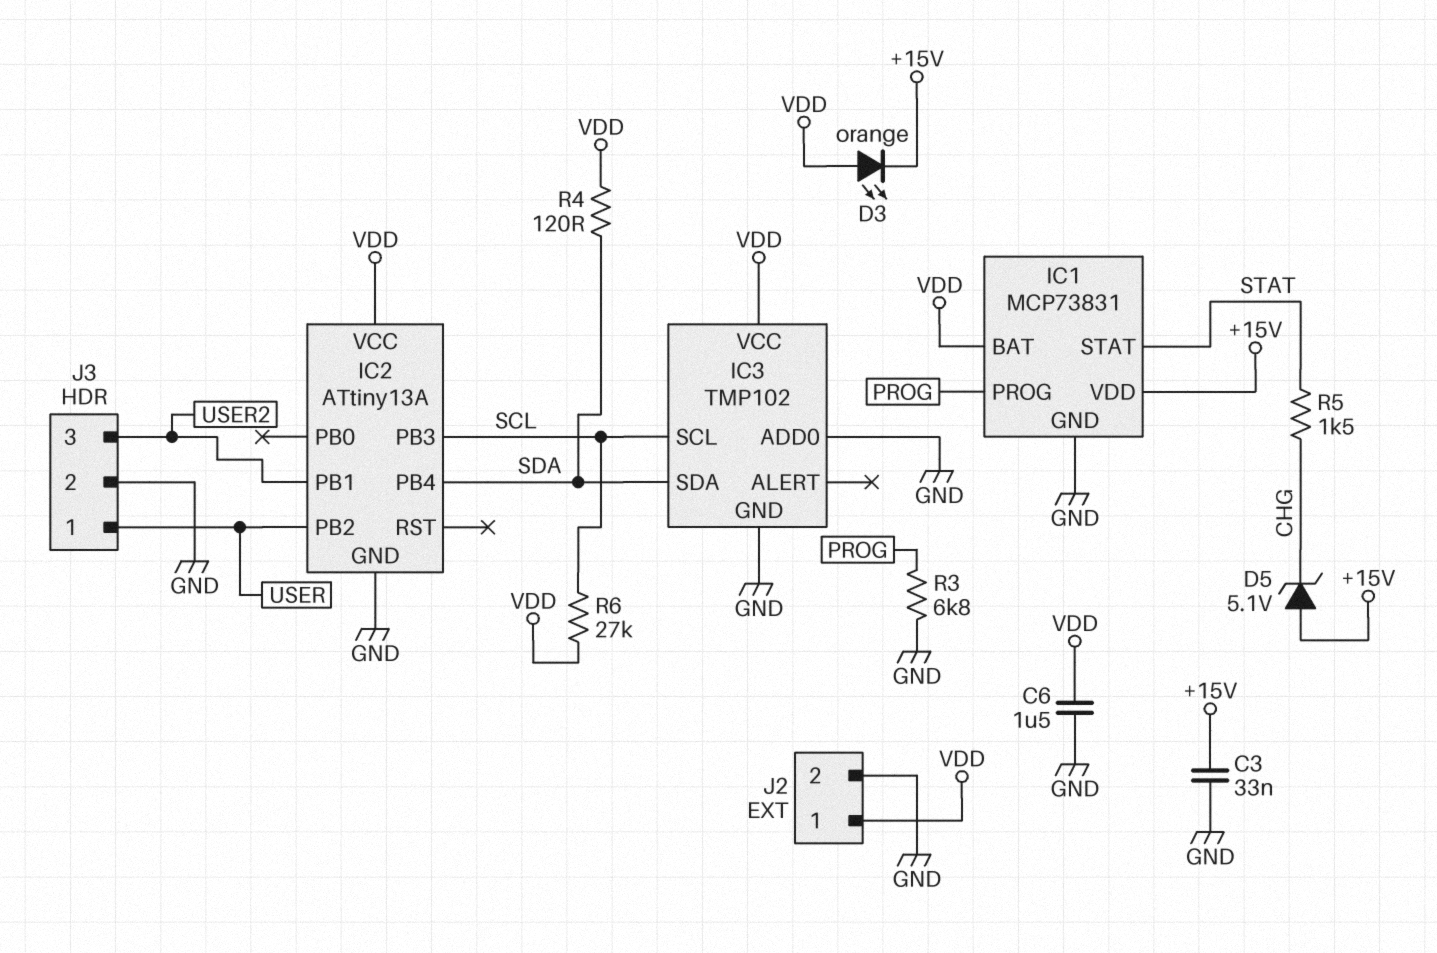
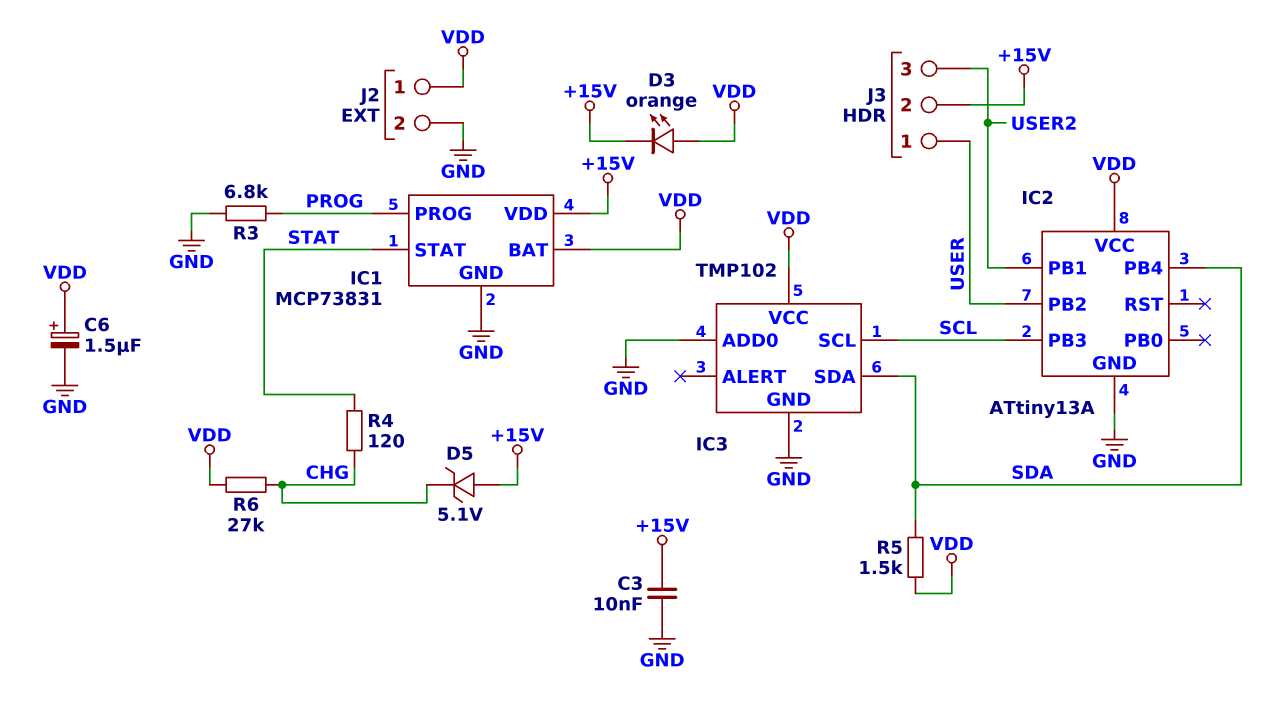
C3: 33nF (+15V, GND) -> 10nF (+15V, GND)
C6: 1.5uF (GND, VDD) -> 1.5uF (plus VDD, minus GND)
J3 pin 2: GND -> +15V
R4: 120 (SDA, VDD) -> 120 (CHG, STAT)
R5: 1.5k (CHG, STAT) -> 1.5k (SDA, VDD)
R6: 27k (SCL, VDD) -> 27k (CHG, VDD)

